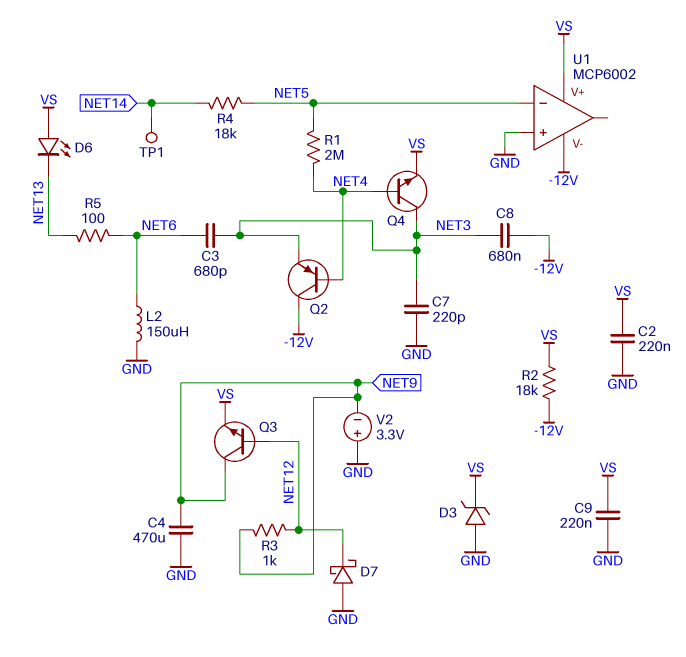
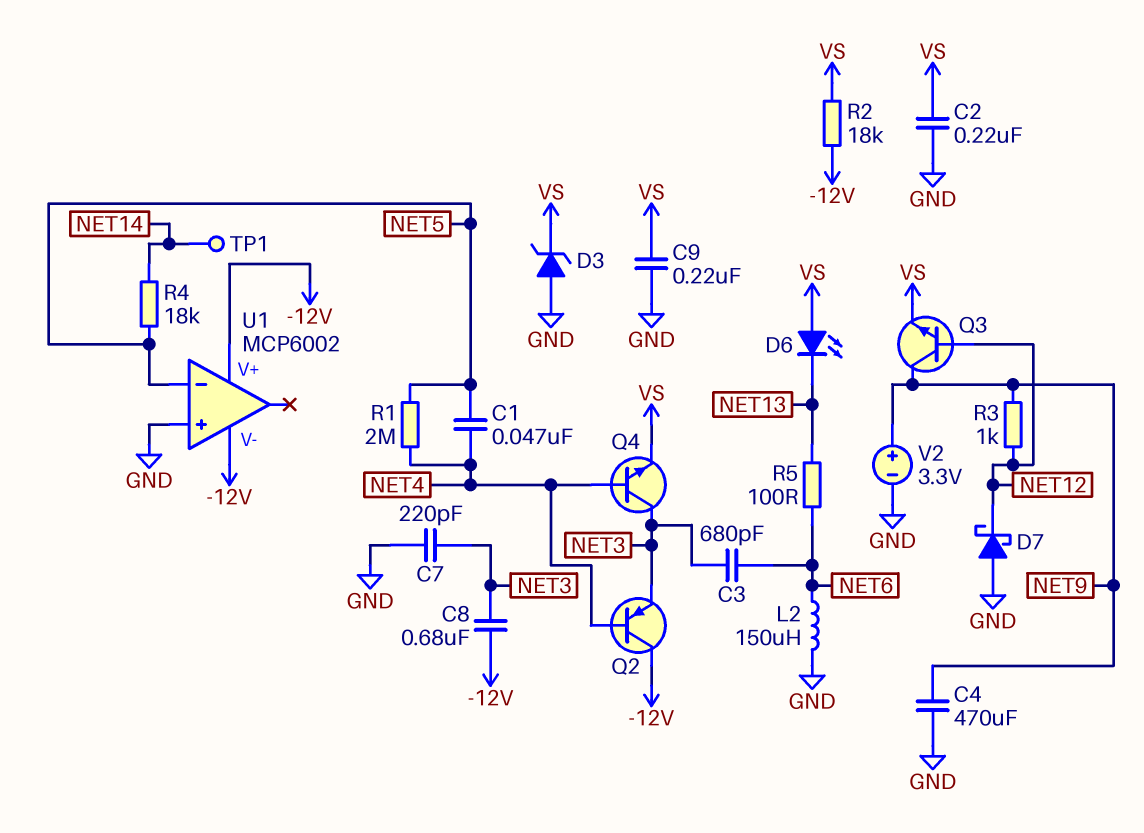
C1: none -> 47nF (NET4, NET5)
U1 pin V+: VS -> -12V
V2: 3.3V (plus GND, minus NET9) -> 3.3V (plus NET9, minus GND)

